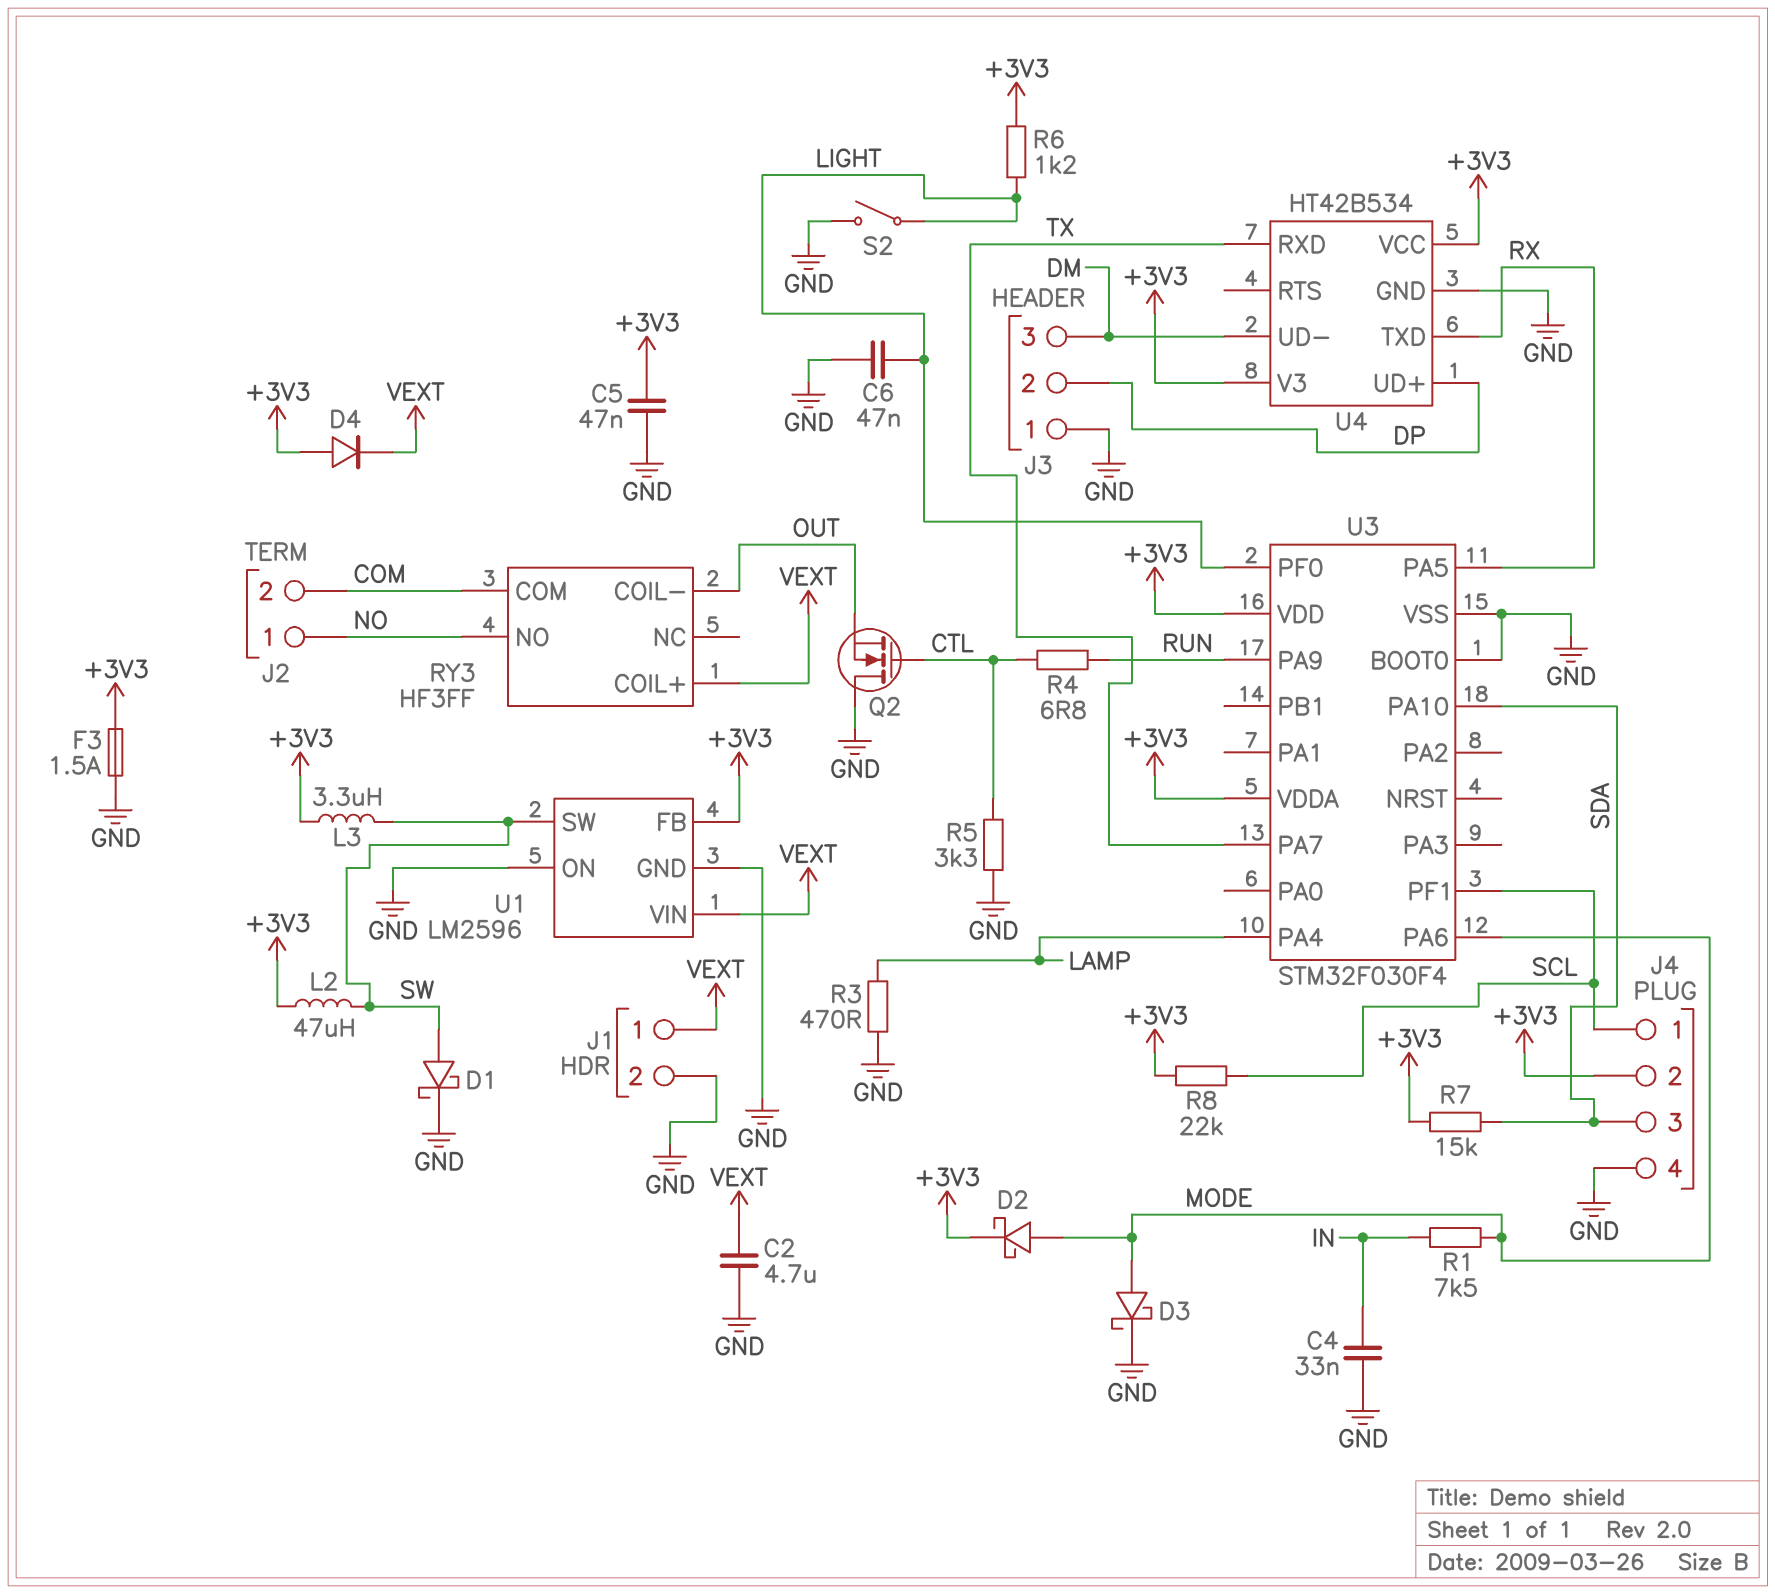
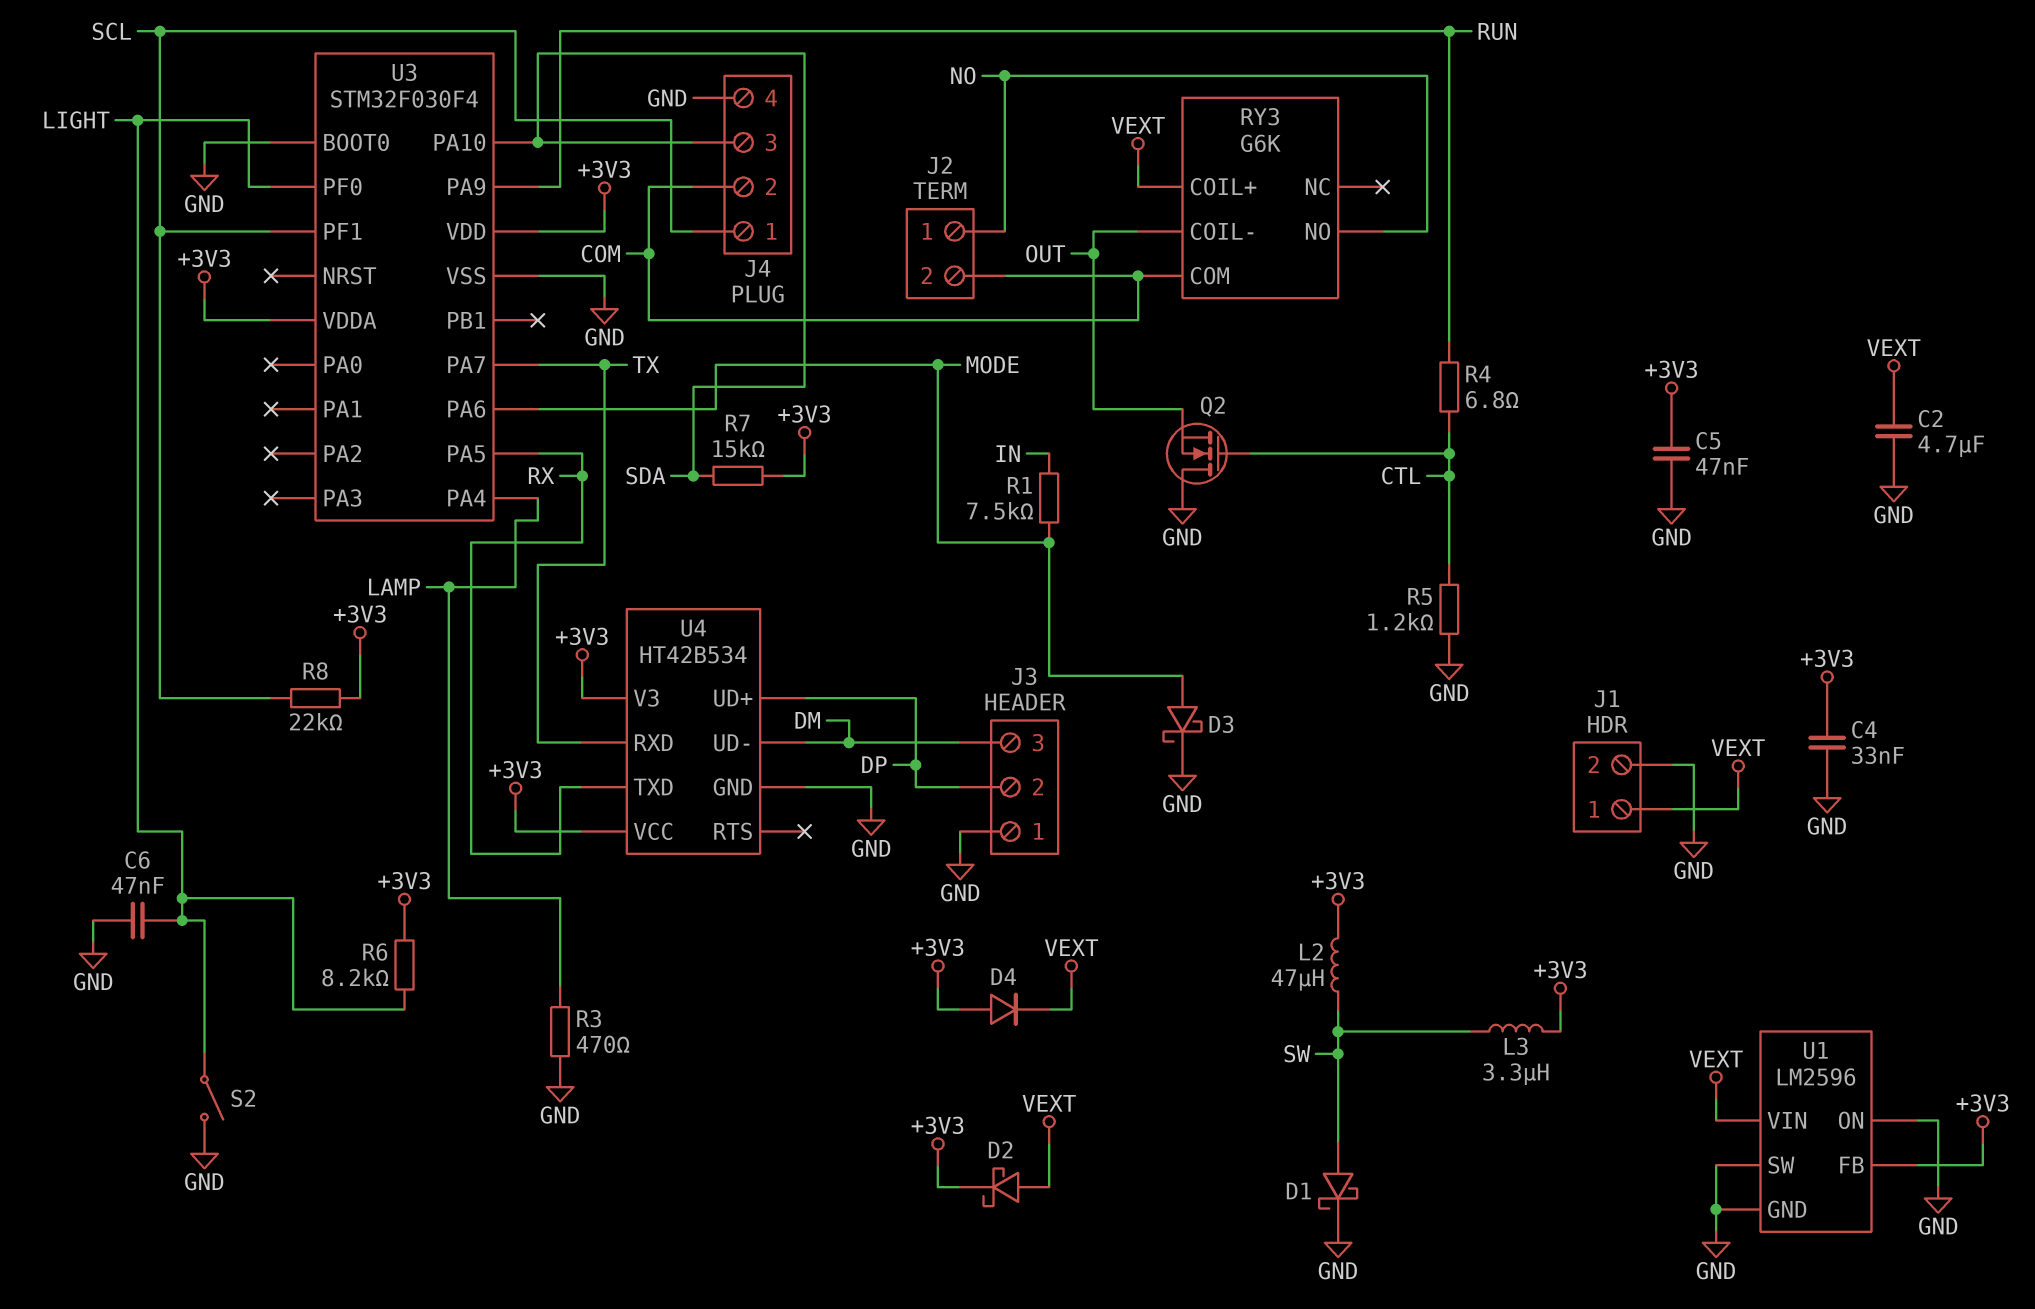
C4: 33nF (GND, IN) -> 33nF (+3V3, GND)
D2: schottky (A MODE, K +3V3) -> schottky (A VEXT, K +3V3)
F3: 1.5A (+3V3, GND) -> none
J4 pin 2: +3V3 -> COM
R5: 3.3k (CTL, GND) -> 1.2k (CTL, GND)
R6: 1.2k (+3V3, LIGHT) -> 8.2k (+3V3, LIGHT)
RY3: HF3FF -> G6K
U1 pin SW: SW -> GND

